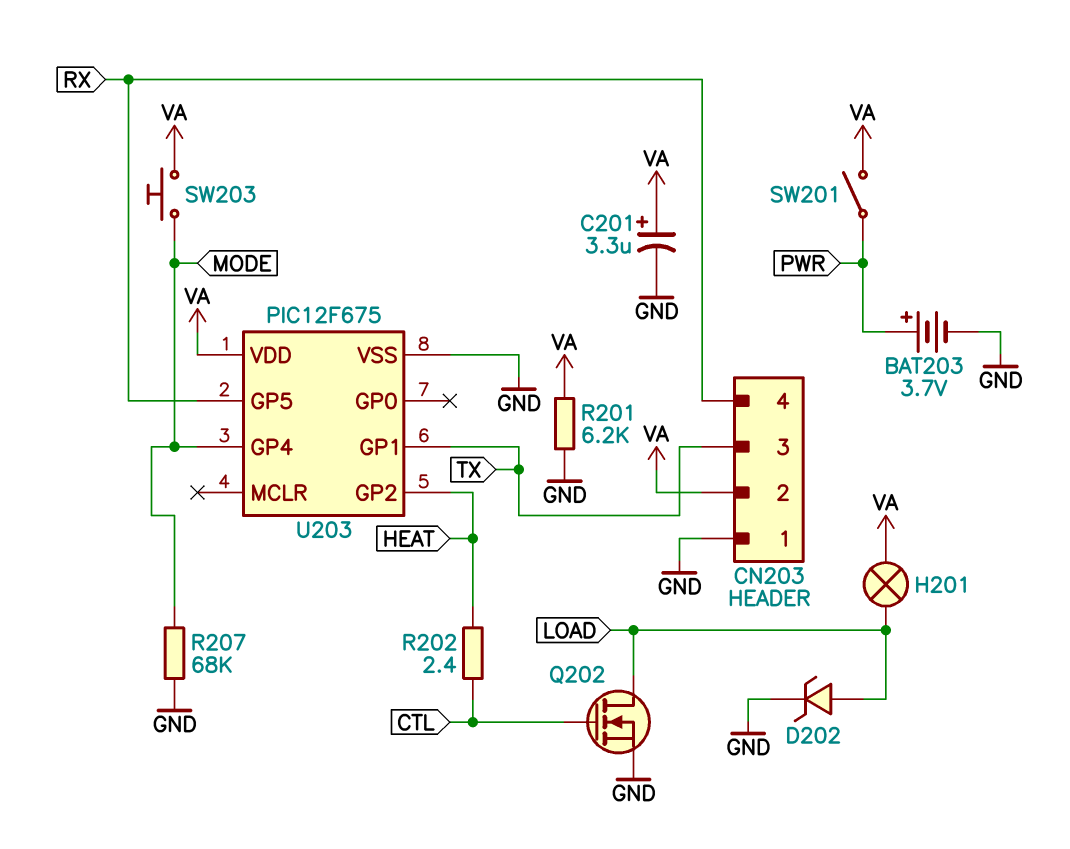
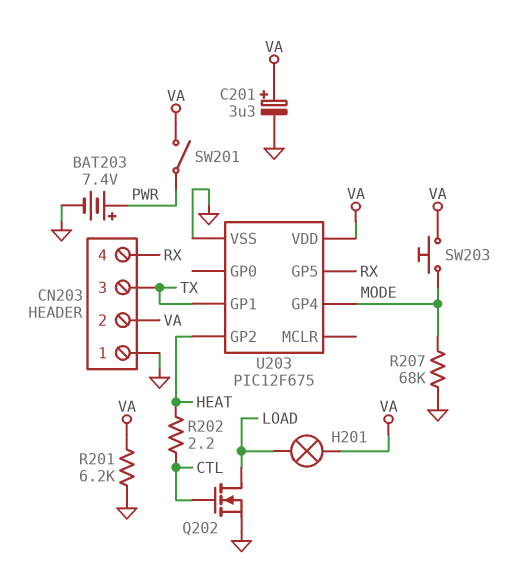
BAT203: 3.7V (plus PWR, minus GND) -> 7.4V (plus PWR, minus GND)
D202: zener (A LOAD, K GND) -> none
R202: 2.4 (CTL, HEAT) -> 2.2 (CTL, HEAT)

